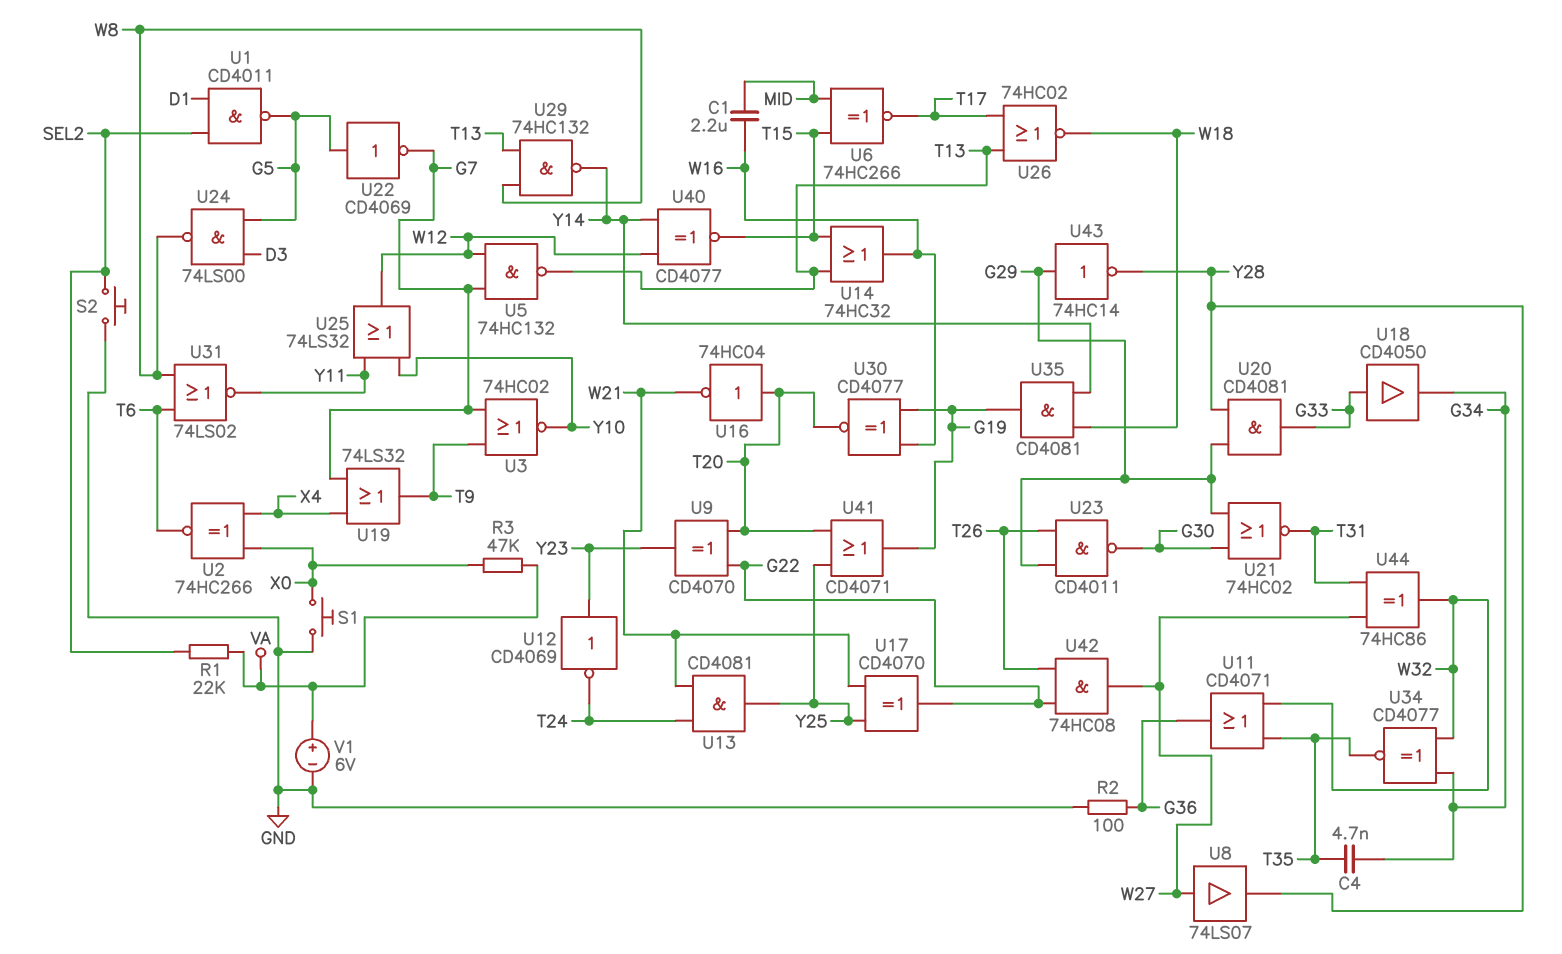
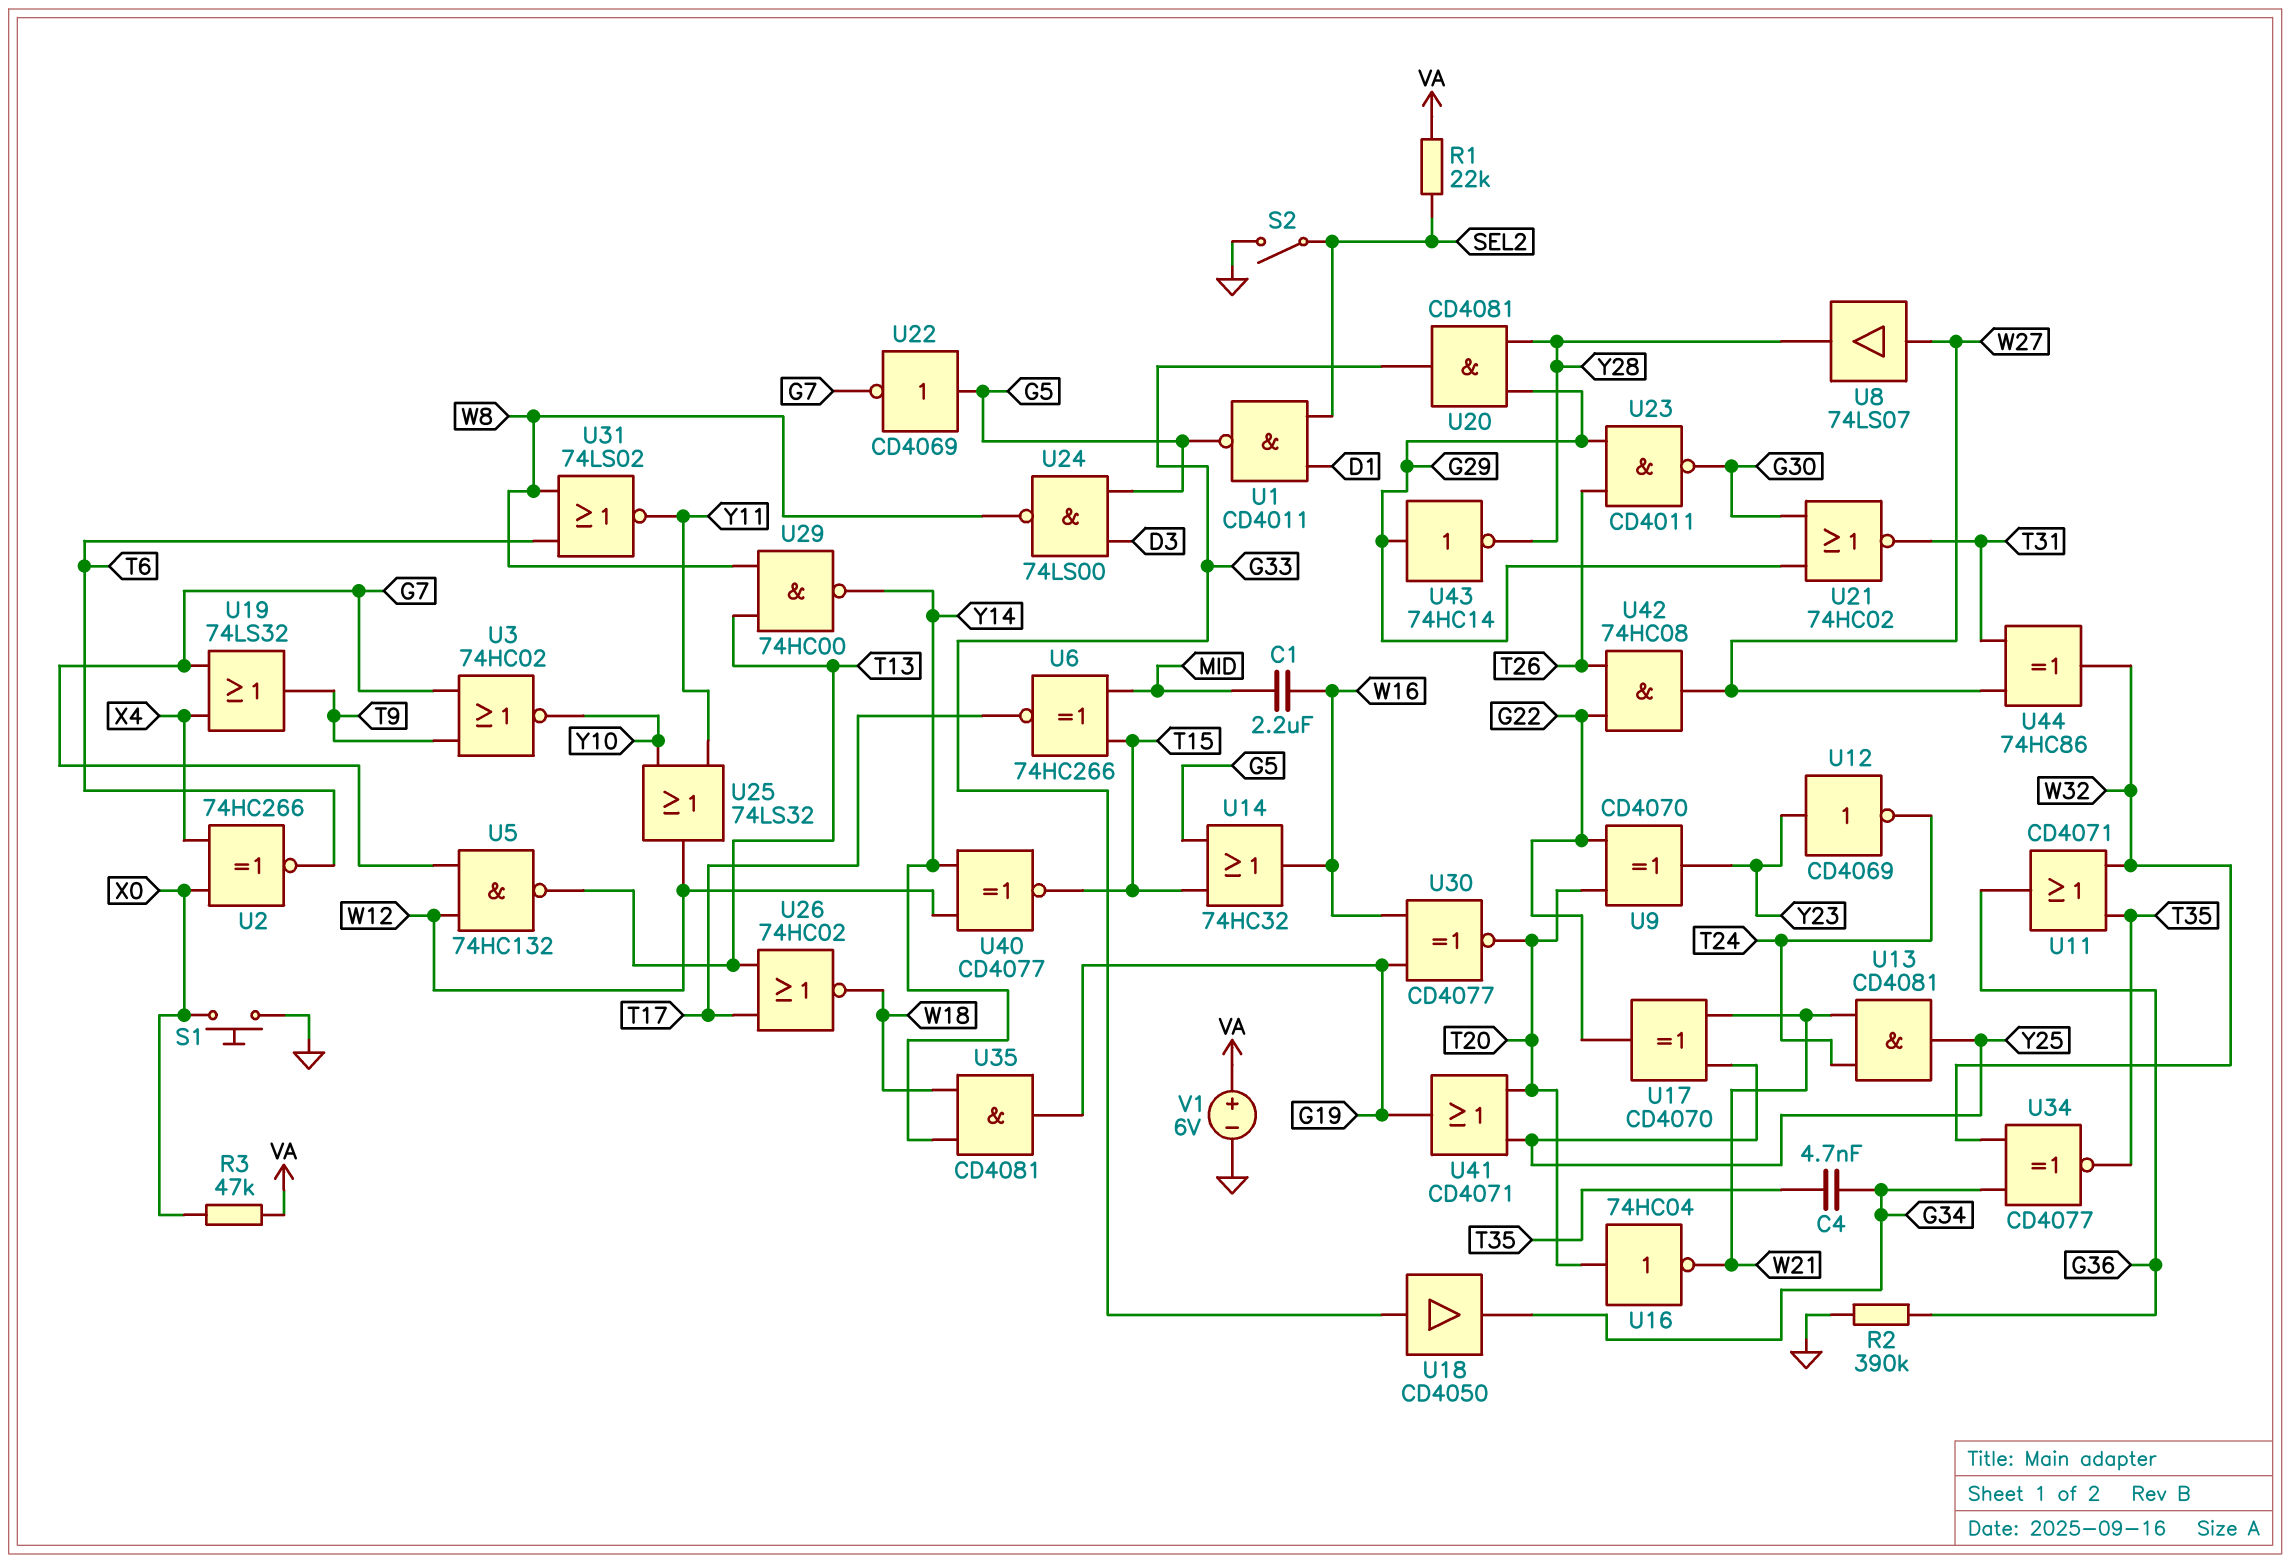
R2: 100 (G36, GND) -> 390k (G36, GND)
S2: button (GND, SEL2) -> switch (GND, SEL2)
U14: OR 74HC32 (in T13, in T15, out W16) -> OR 74HC32 (in G5, in T15, out W16)
U29: NAND 74HC132 (in T13, in W8, out Y14) -> NAND 74HC00 (in T13, in W8, out Y14)

